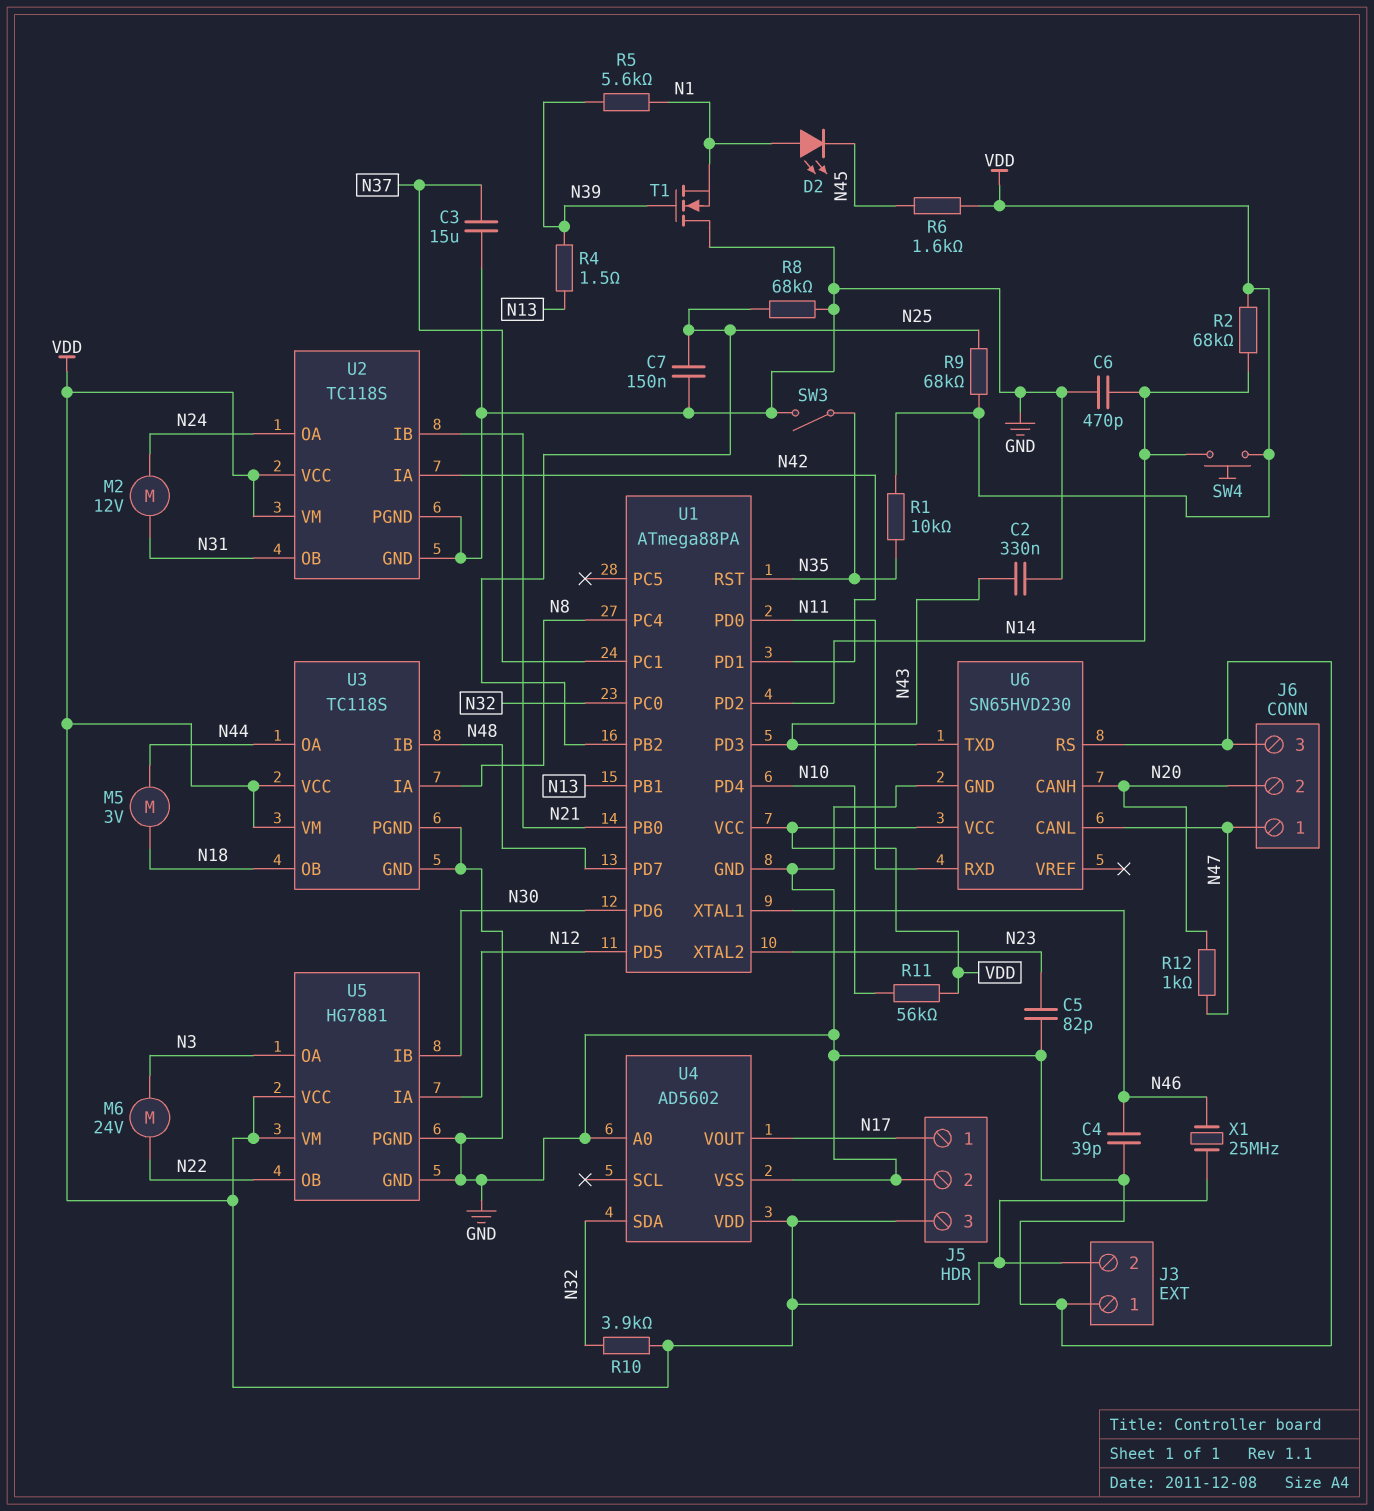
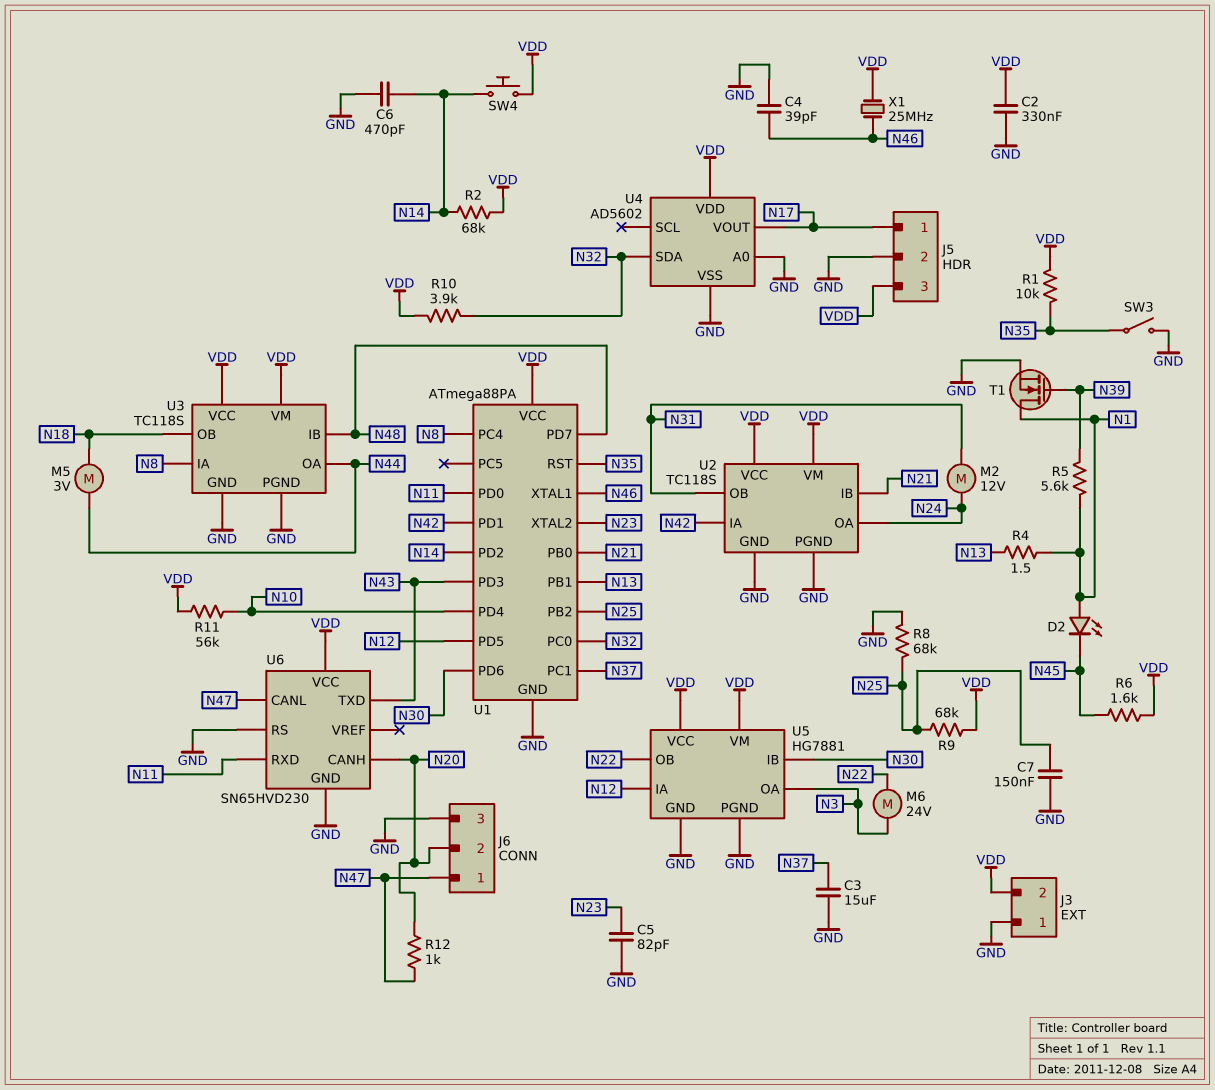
C2: 330nF (GND, N43) -> 330nF (GND, VDD)
R4: 1.5 (N13, N39) -> 1.5 (N1, N13)
T1: NMOS (G N39, D GND, S N1) -> NMOS (G N39, D N1, S GND)

